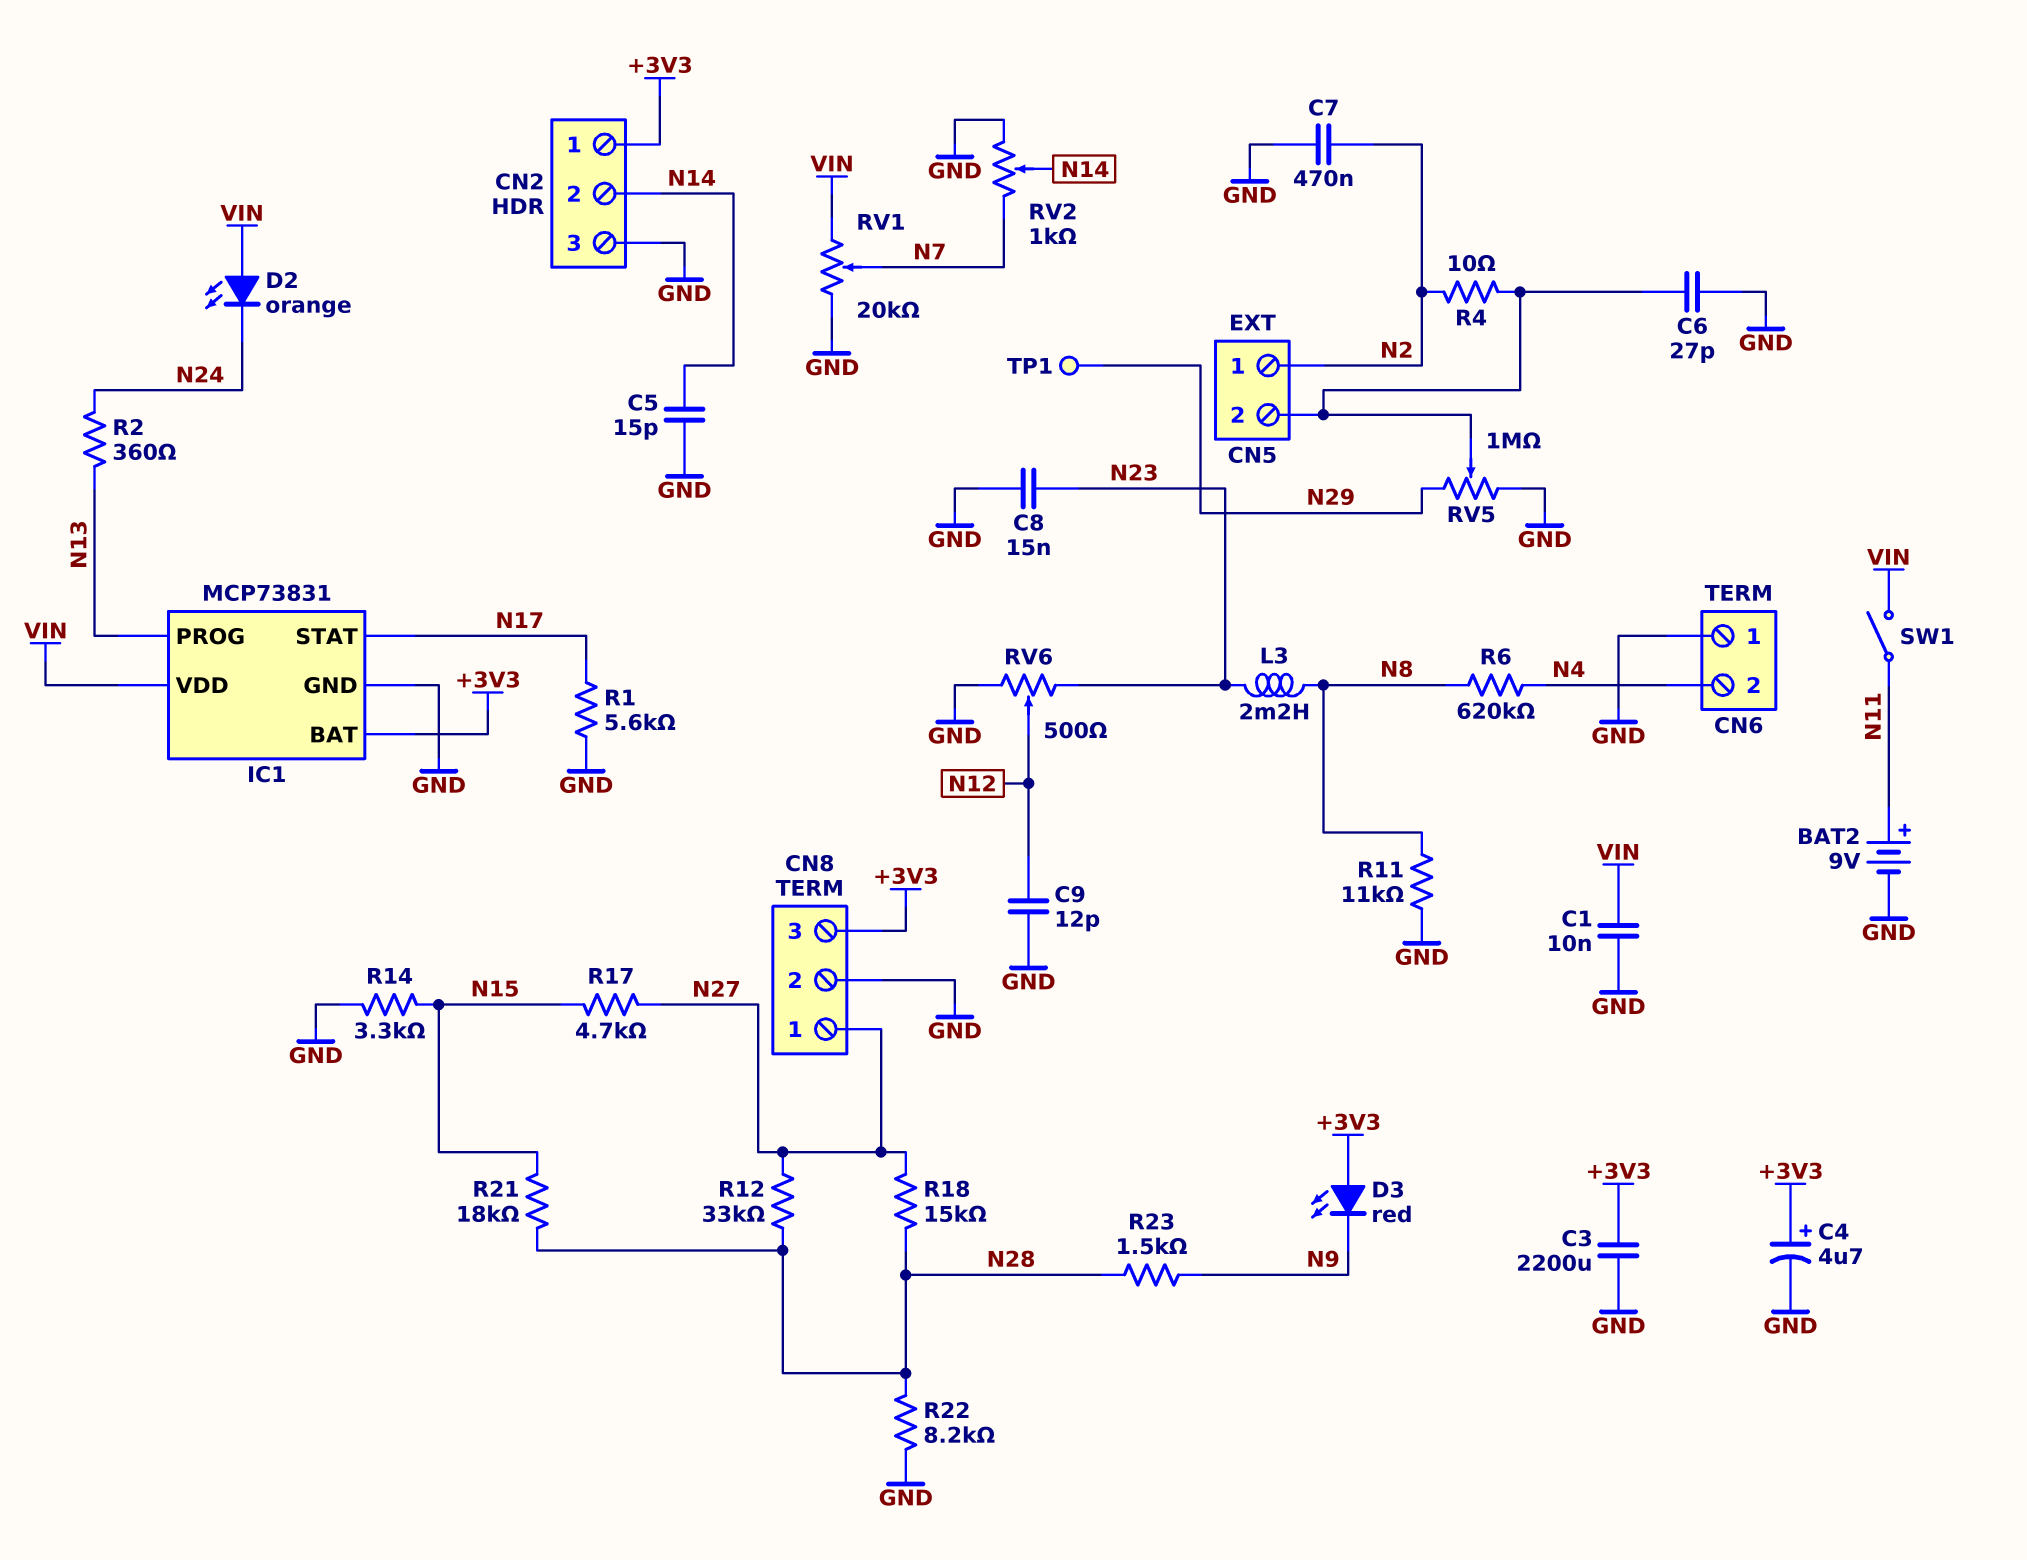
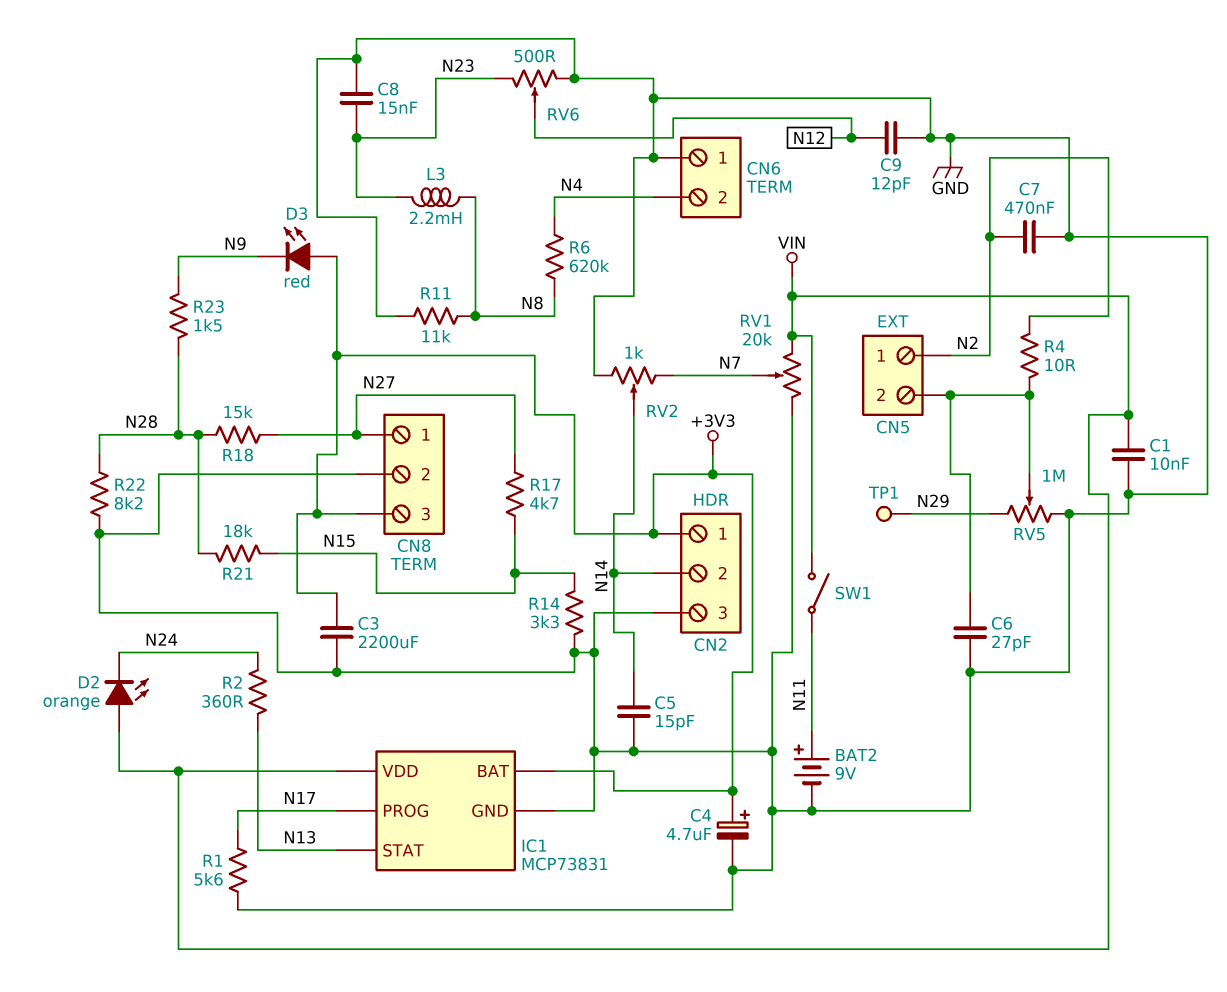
IC1 pin PROG: N13 -> N17
IC1 pin STAT: N17 -> N13
R12: 33k (N27, N28) -> none

